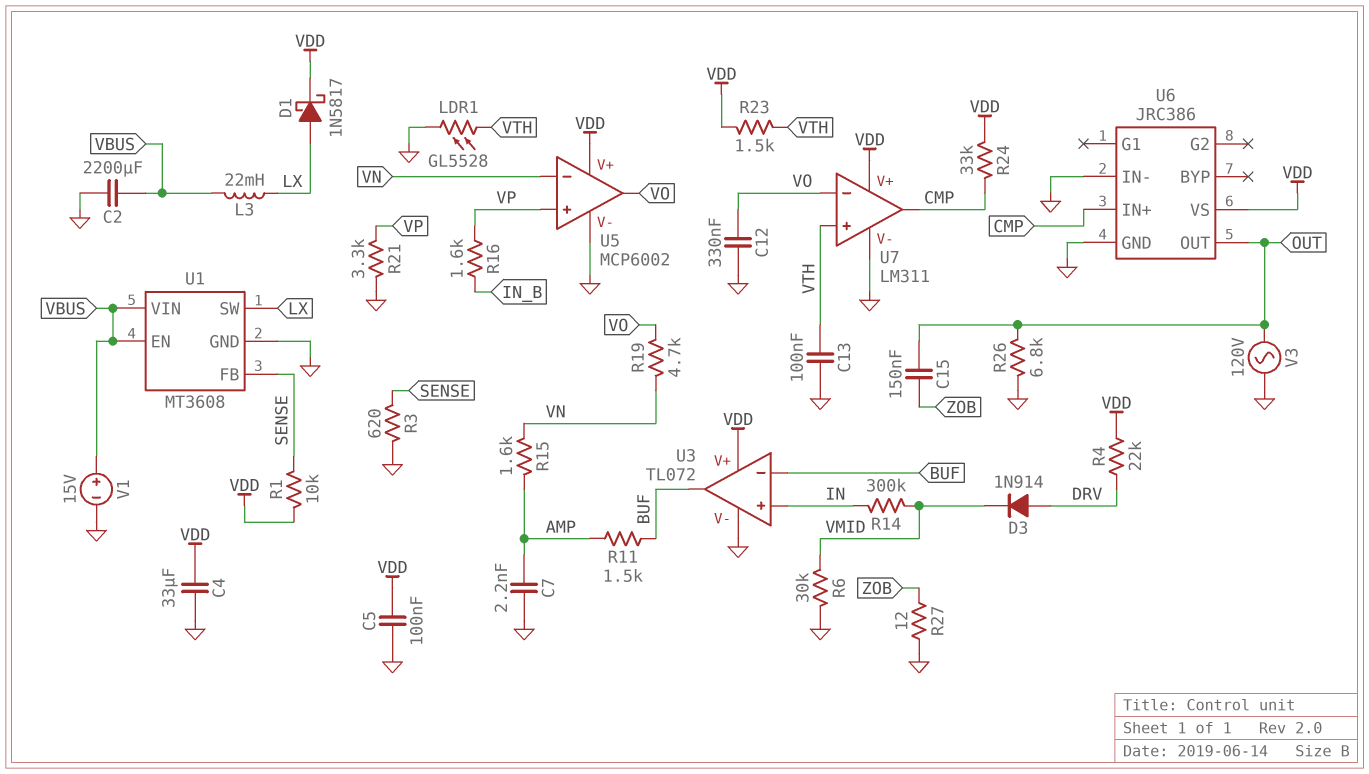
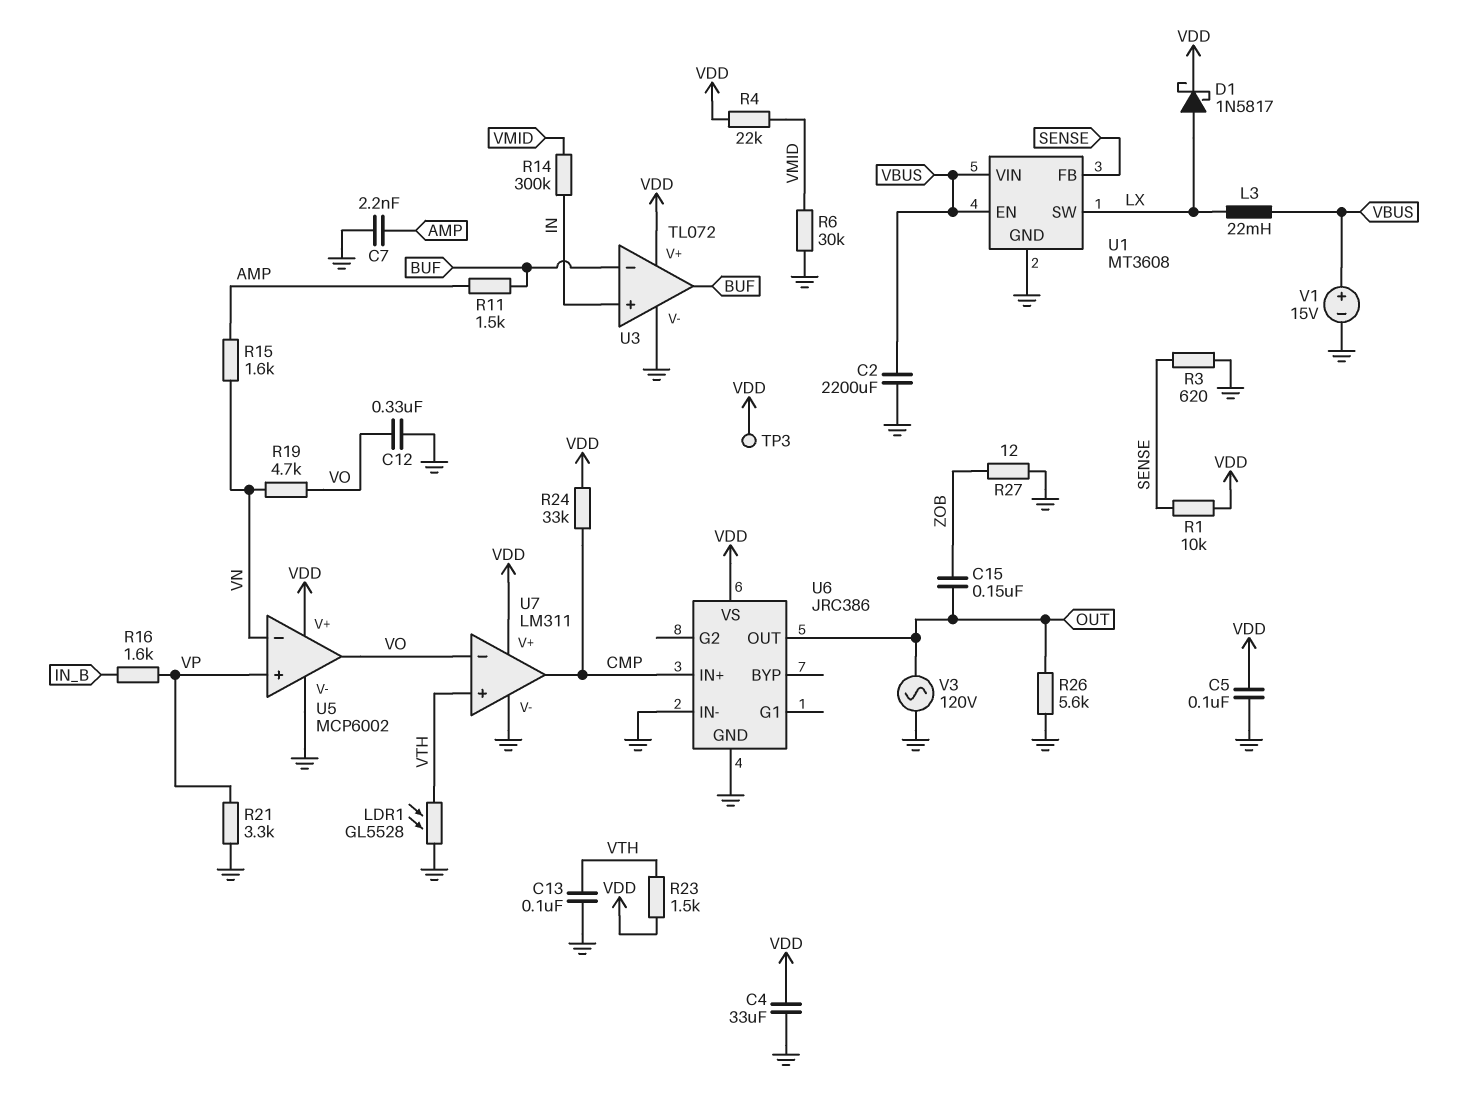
D3: diode 1N914 (A DRV, K VMID) -> none
R4: 22k (DRV, VDD) -> 22k (VDD, VMID)
R26: 6.8k (GND, OUT) -> 5.6k (GND, OUT)
TP3: none -> test point (VDD)

